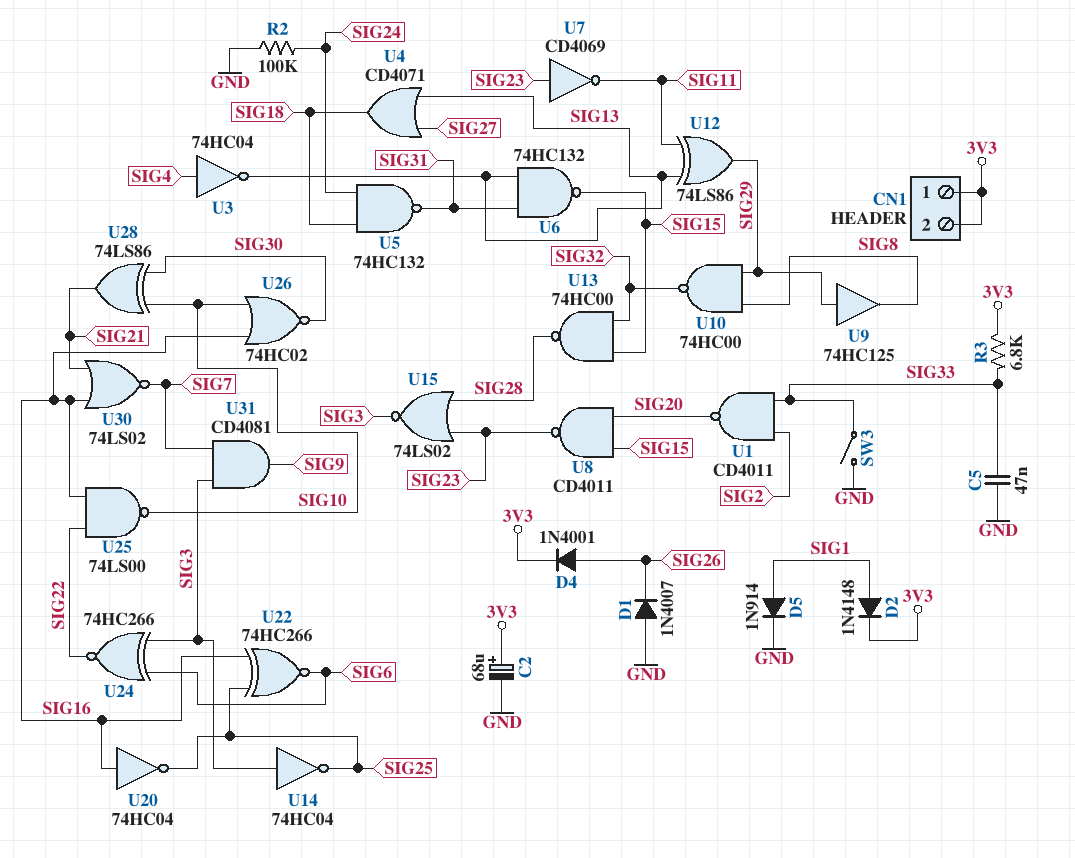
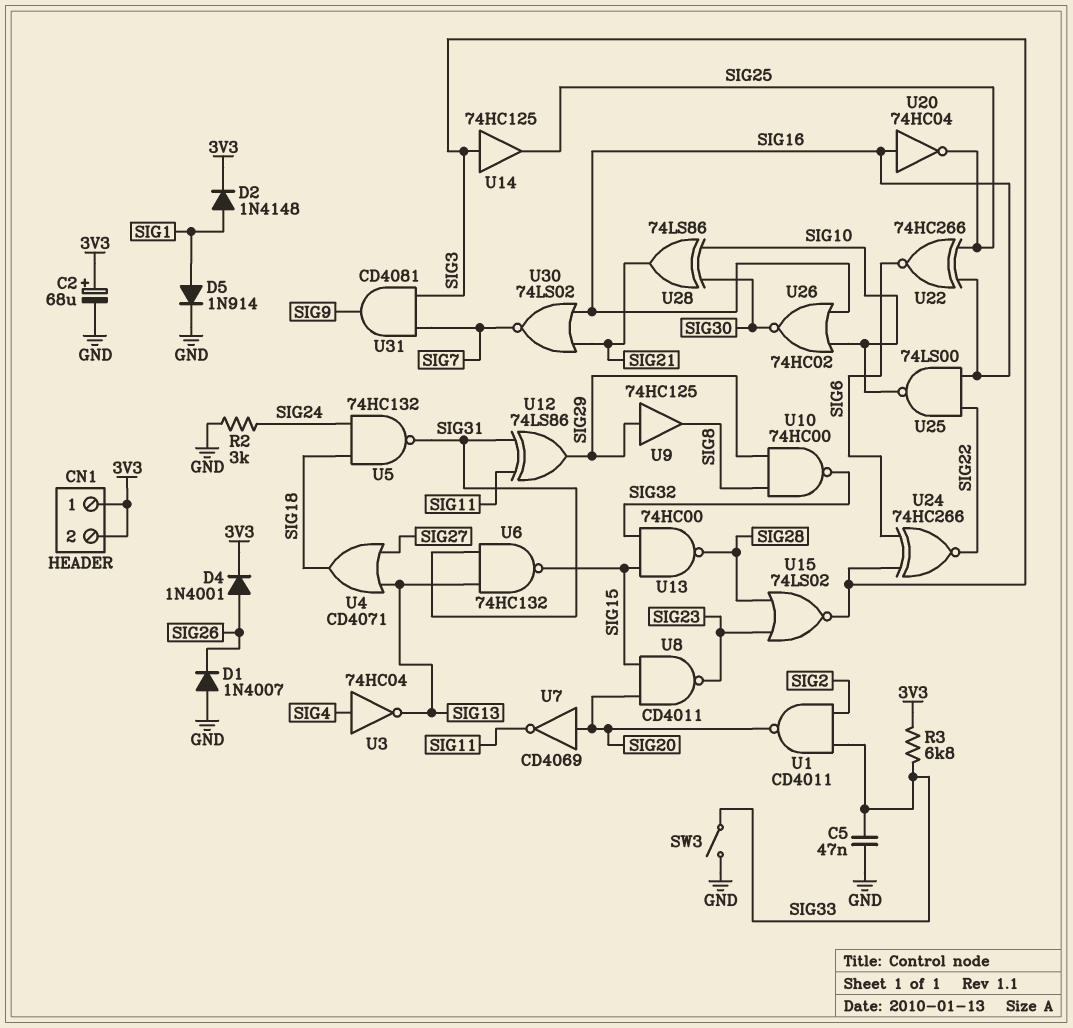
R2: 100k (GND, SIG24) -> 3k (GND, SIG24)
U7: NOT CD4069 (in SIG23, out SIG11) -> NOT CD4069 (in SIG20, out SIG11)
U12: XOR 74LS86 (in SIG11, in SIG13, out SIG29) -> XOR 74LS86 (in SIG11, in SIG31, out SIG29)
U14: NOT 74HC04 (in SIG3, out SIG25) -> buffer 74HC125 (in SIG3, out SIG25)

